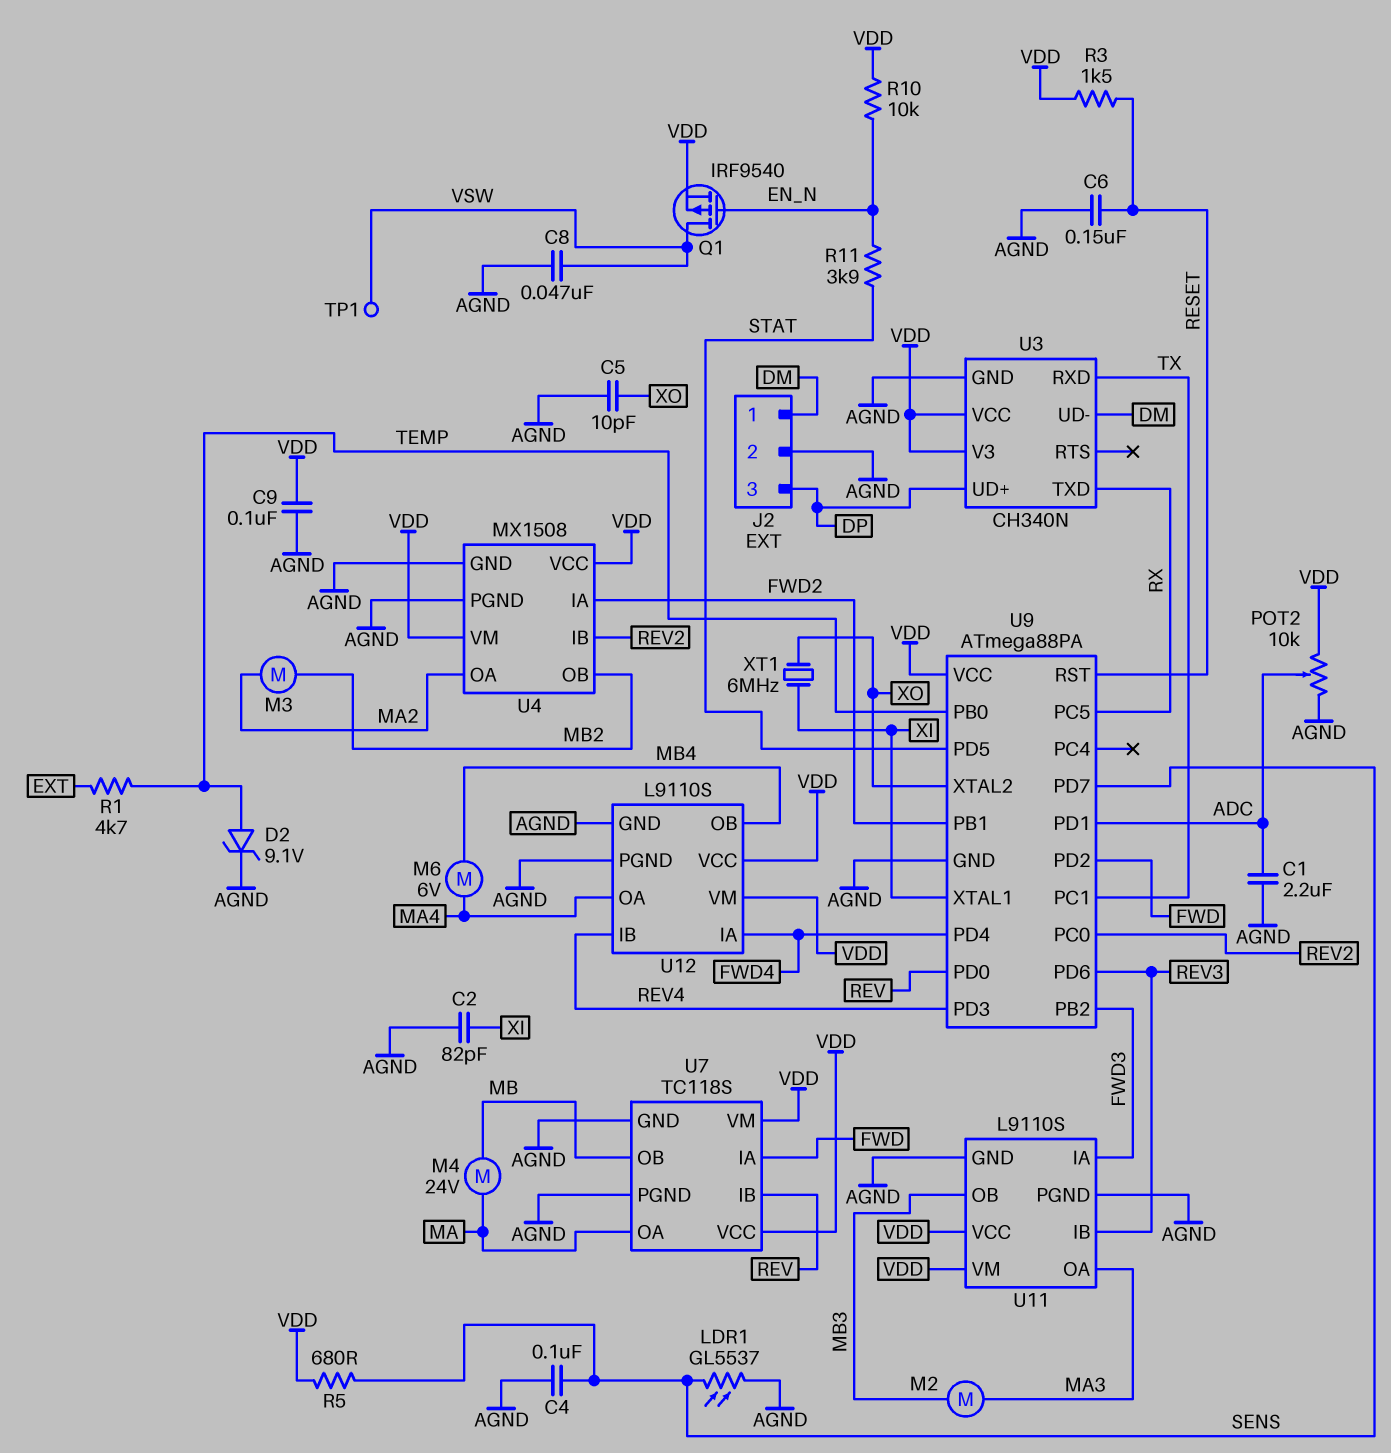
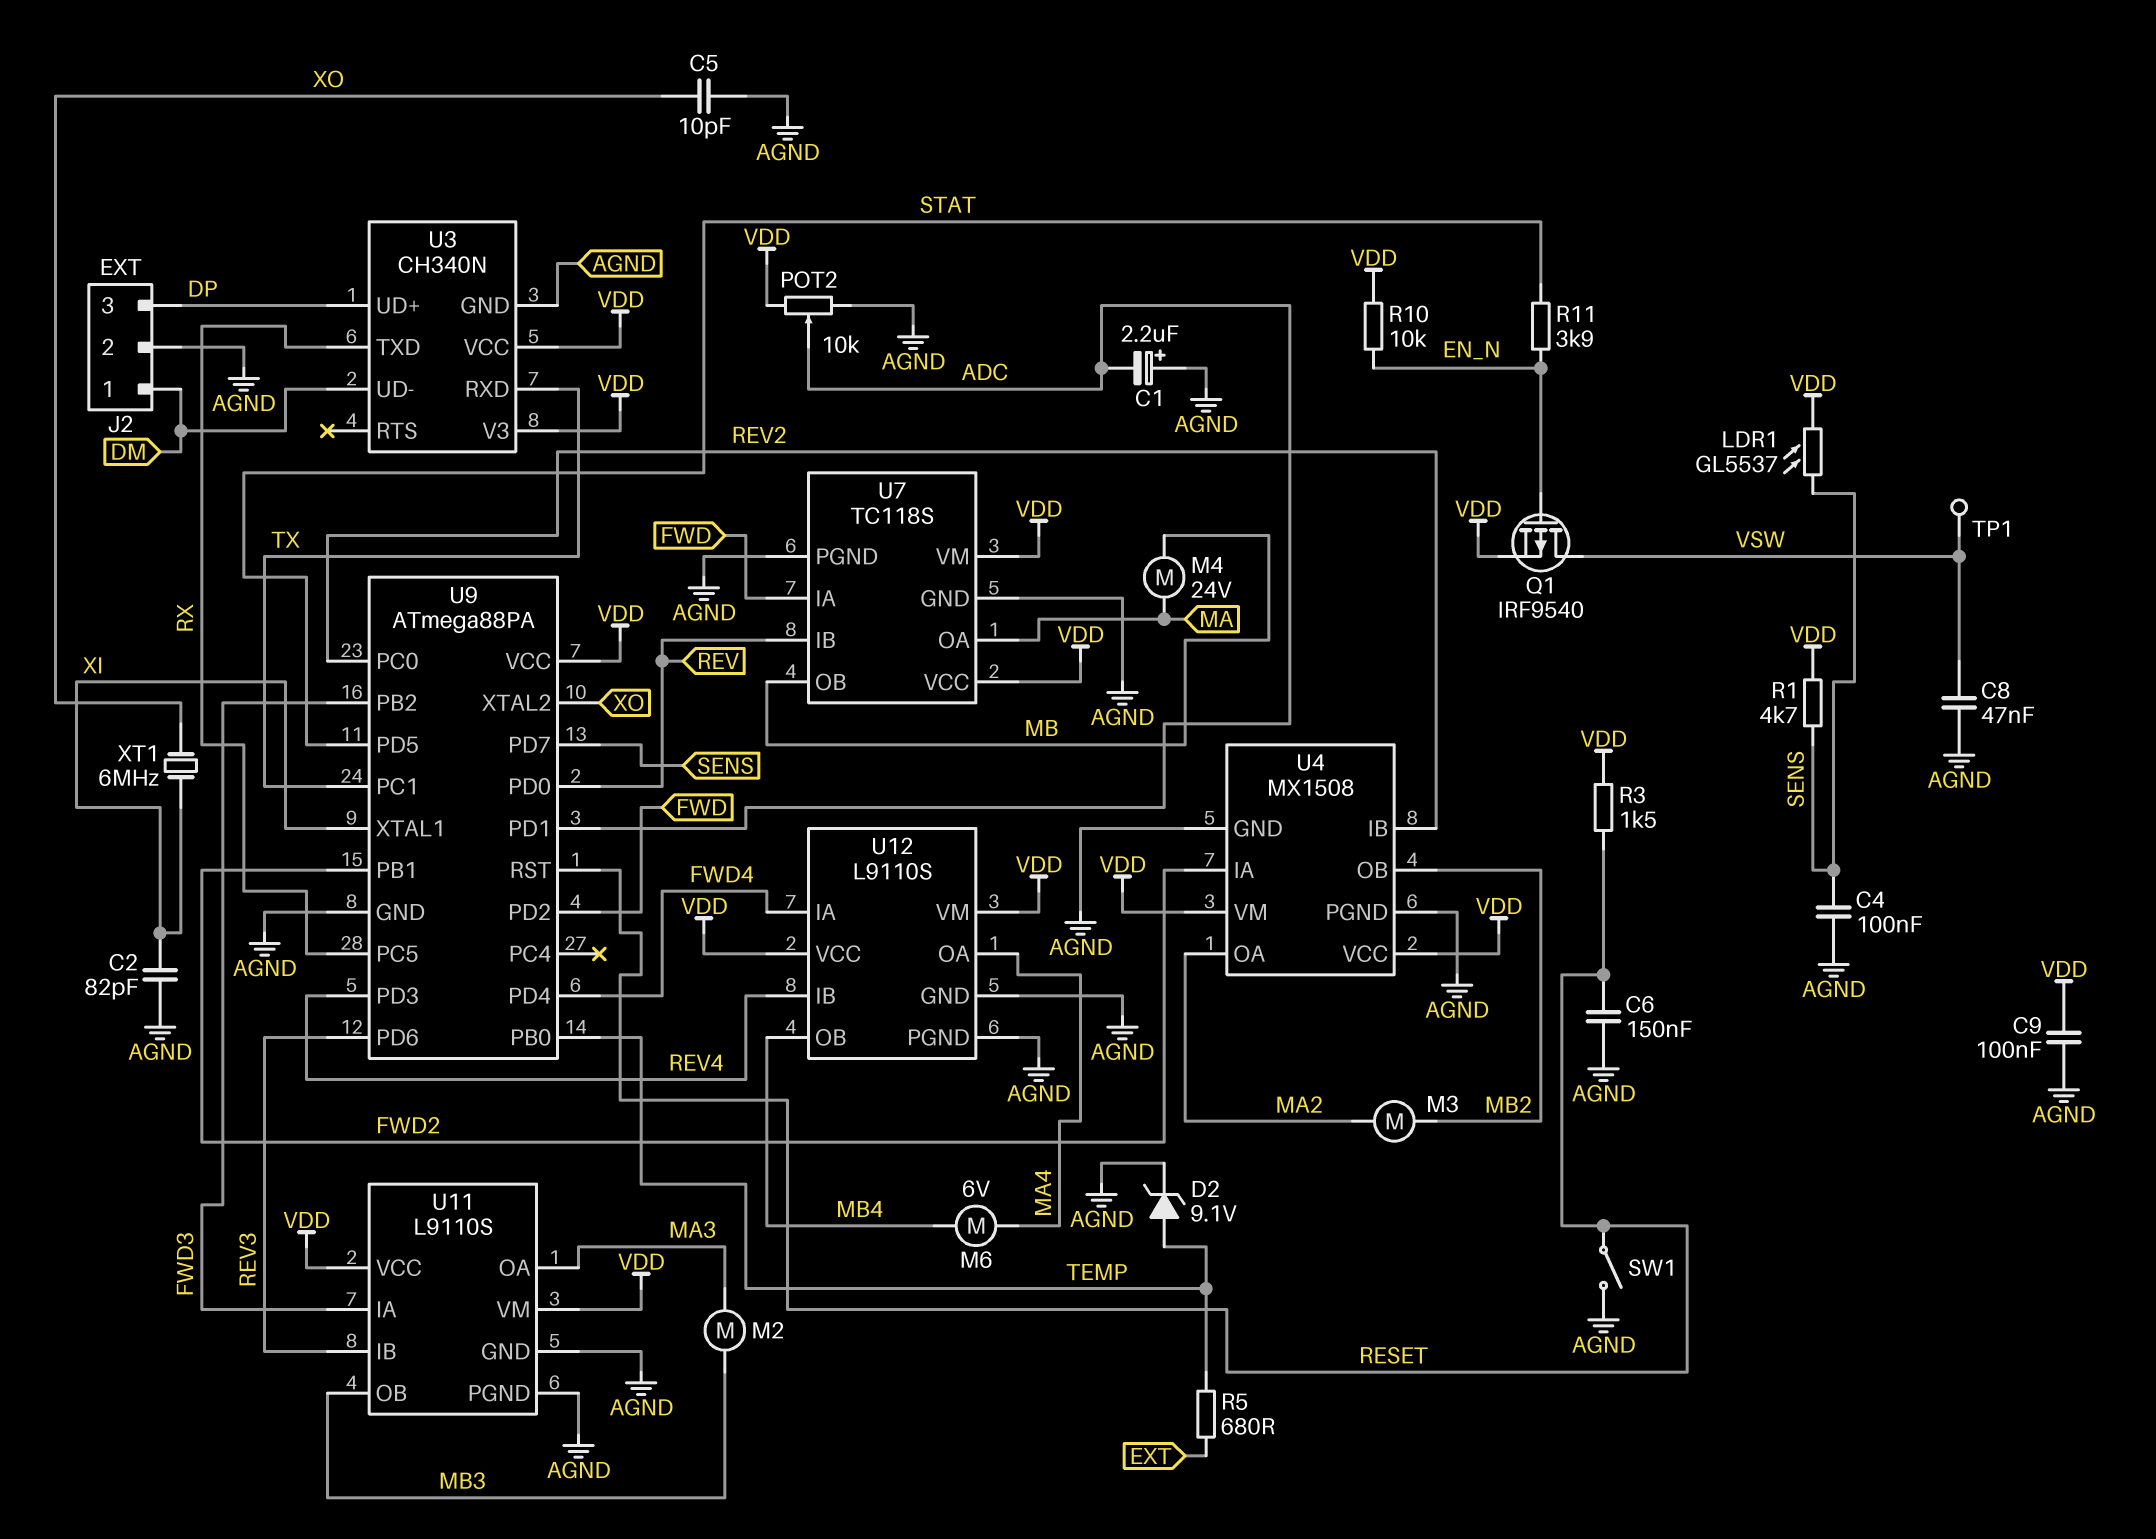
C1: 2.2uF (ADC, AGND) -> 2.2uF (plus AGND, minus ADC)
LDR1: GL5537 (AGND, SENS) -> GL5537 (SENS, VDD)
R1: 4.7k (EXT, TEMP) -> 4.7k (SENS, VDD)
R5: 680 (SENS, VDD) -> 680 (EXT, TEMP)
SW1: none -> switch (AGND, RESET)

